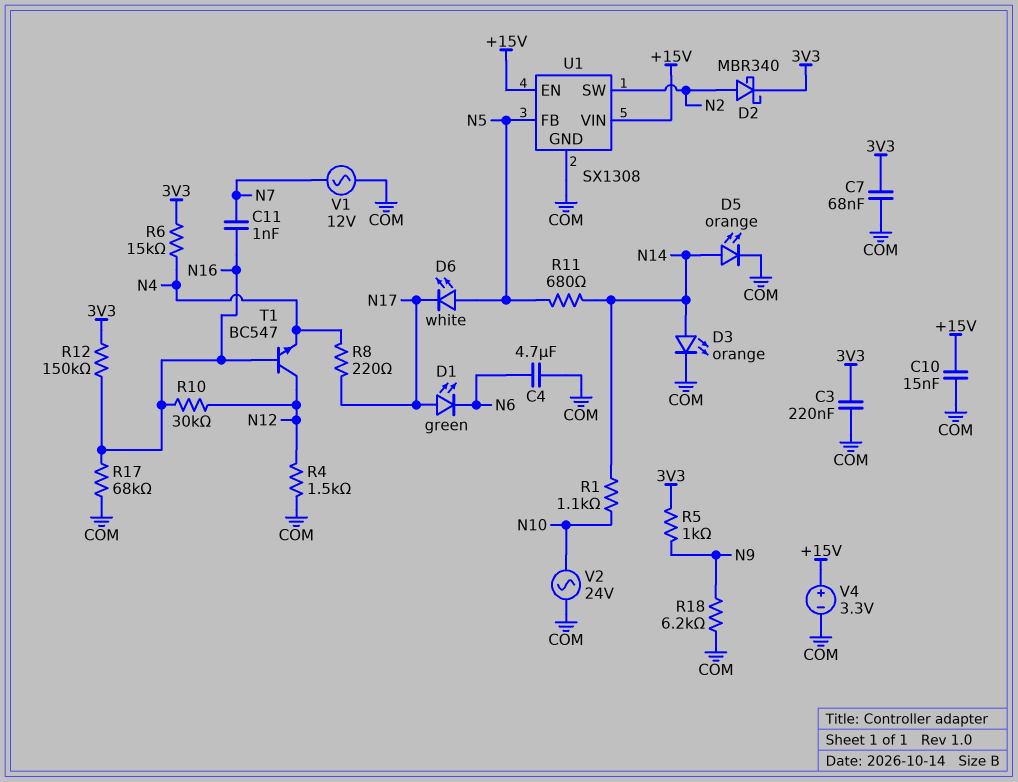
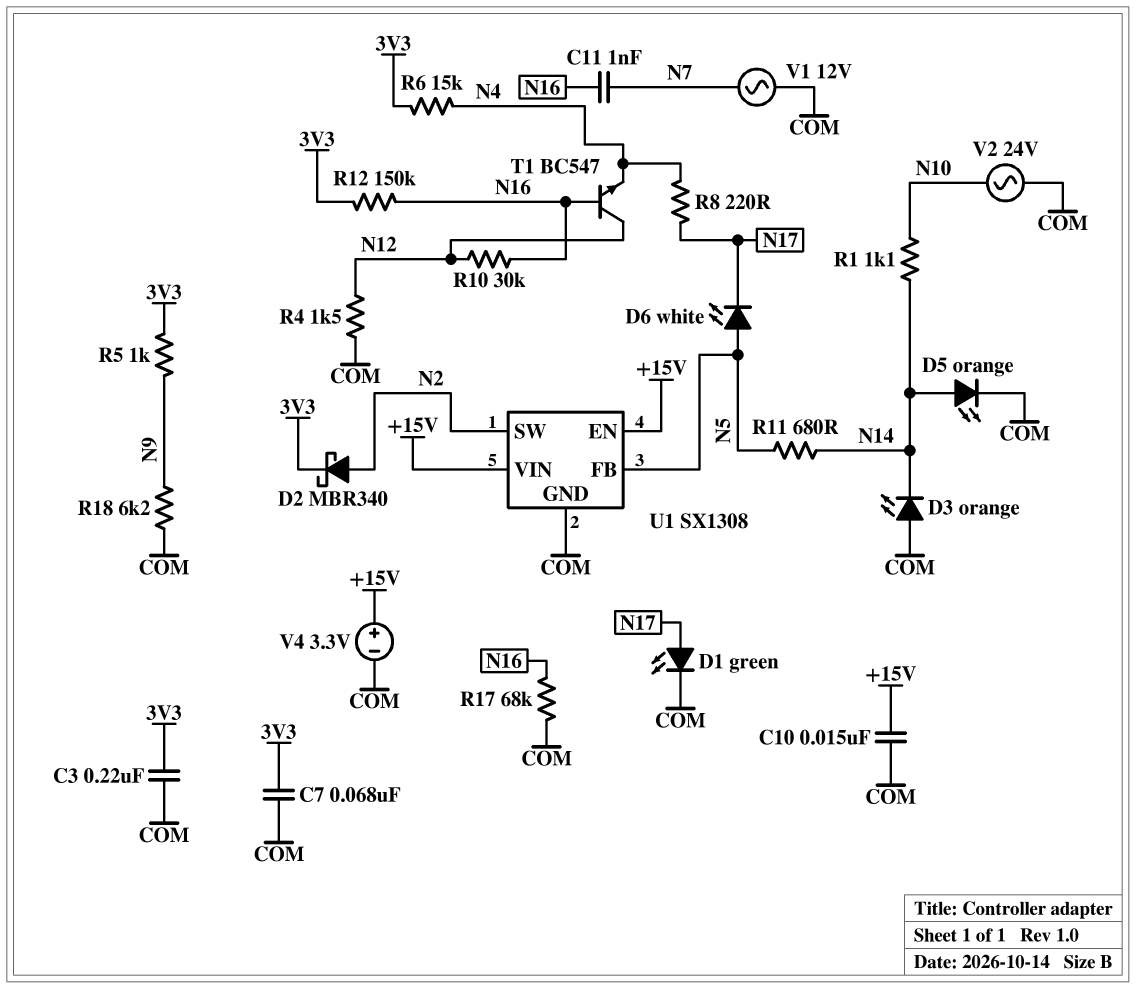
C4: 4.7uF (COM, N6) -> none
D1: LED green (A N17, K N6) -> LED green (A N17, K COM)
D3: LED orange (A N14, K COM) -> LED orange (A COM, K N14)

